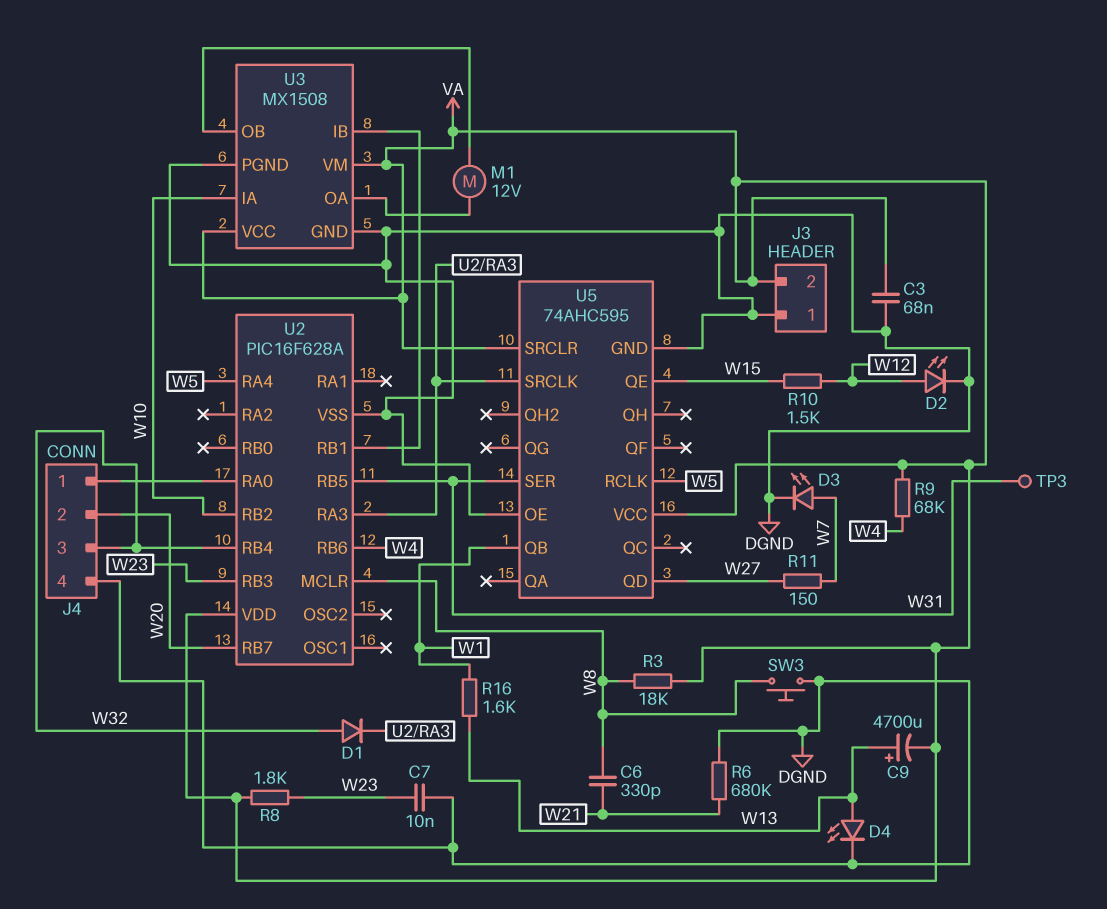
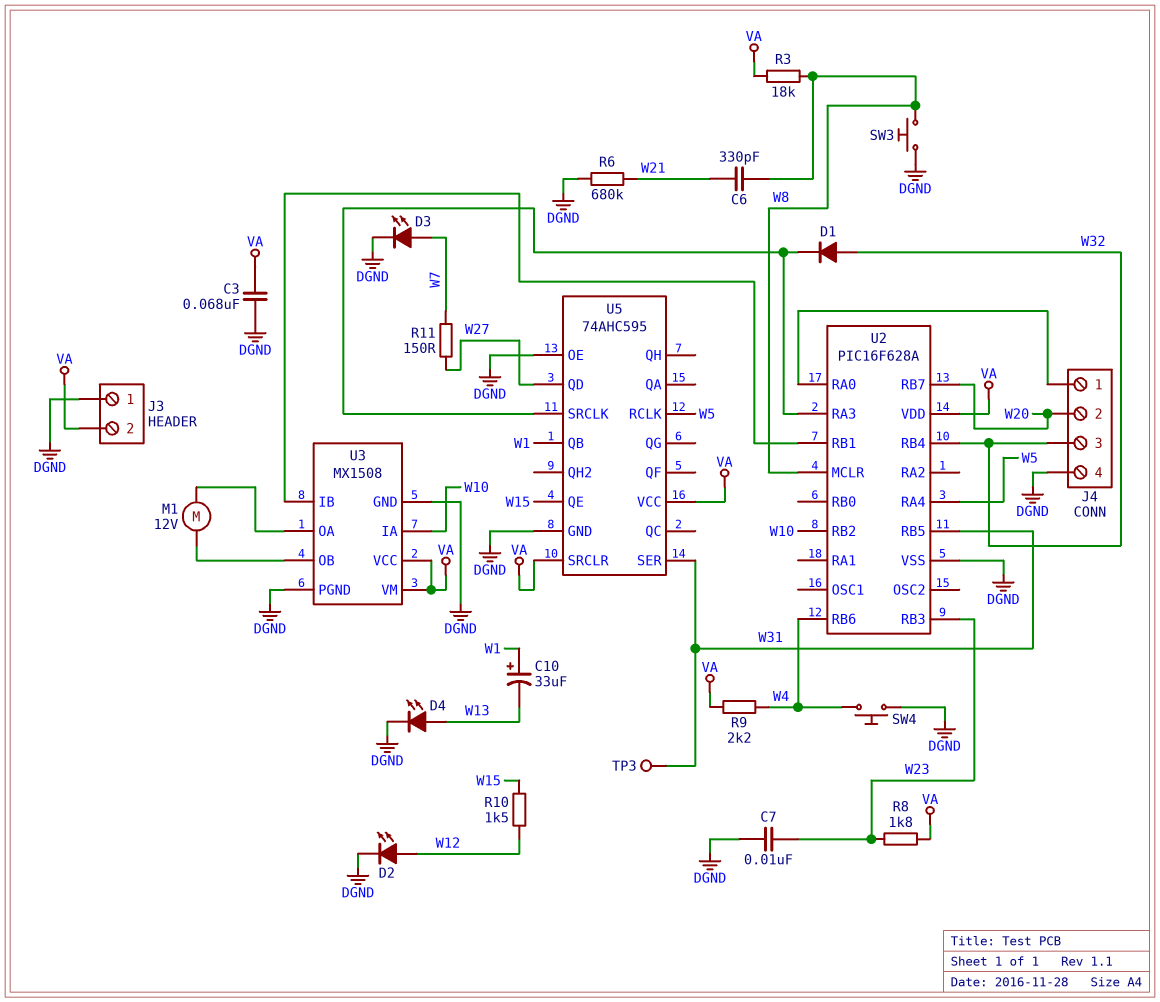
C9: 4700uF (plus W13, minus VA) -> none
C10: none -> 33uF (plus W1, minus W13)
R9: 68k (VA, W4) -> 2.2k (VA, W4)
R16: 1.6k (W1, W13) -> none
SW4: none -> button (DGND, W4)

